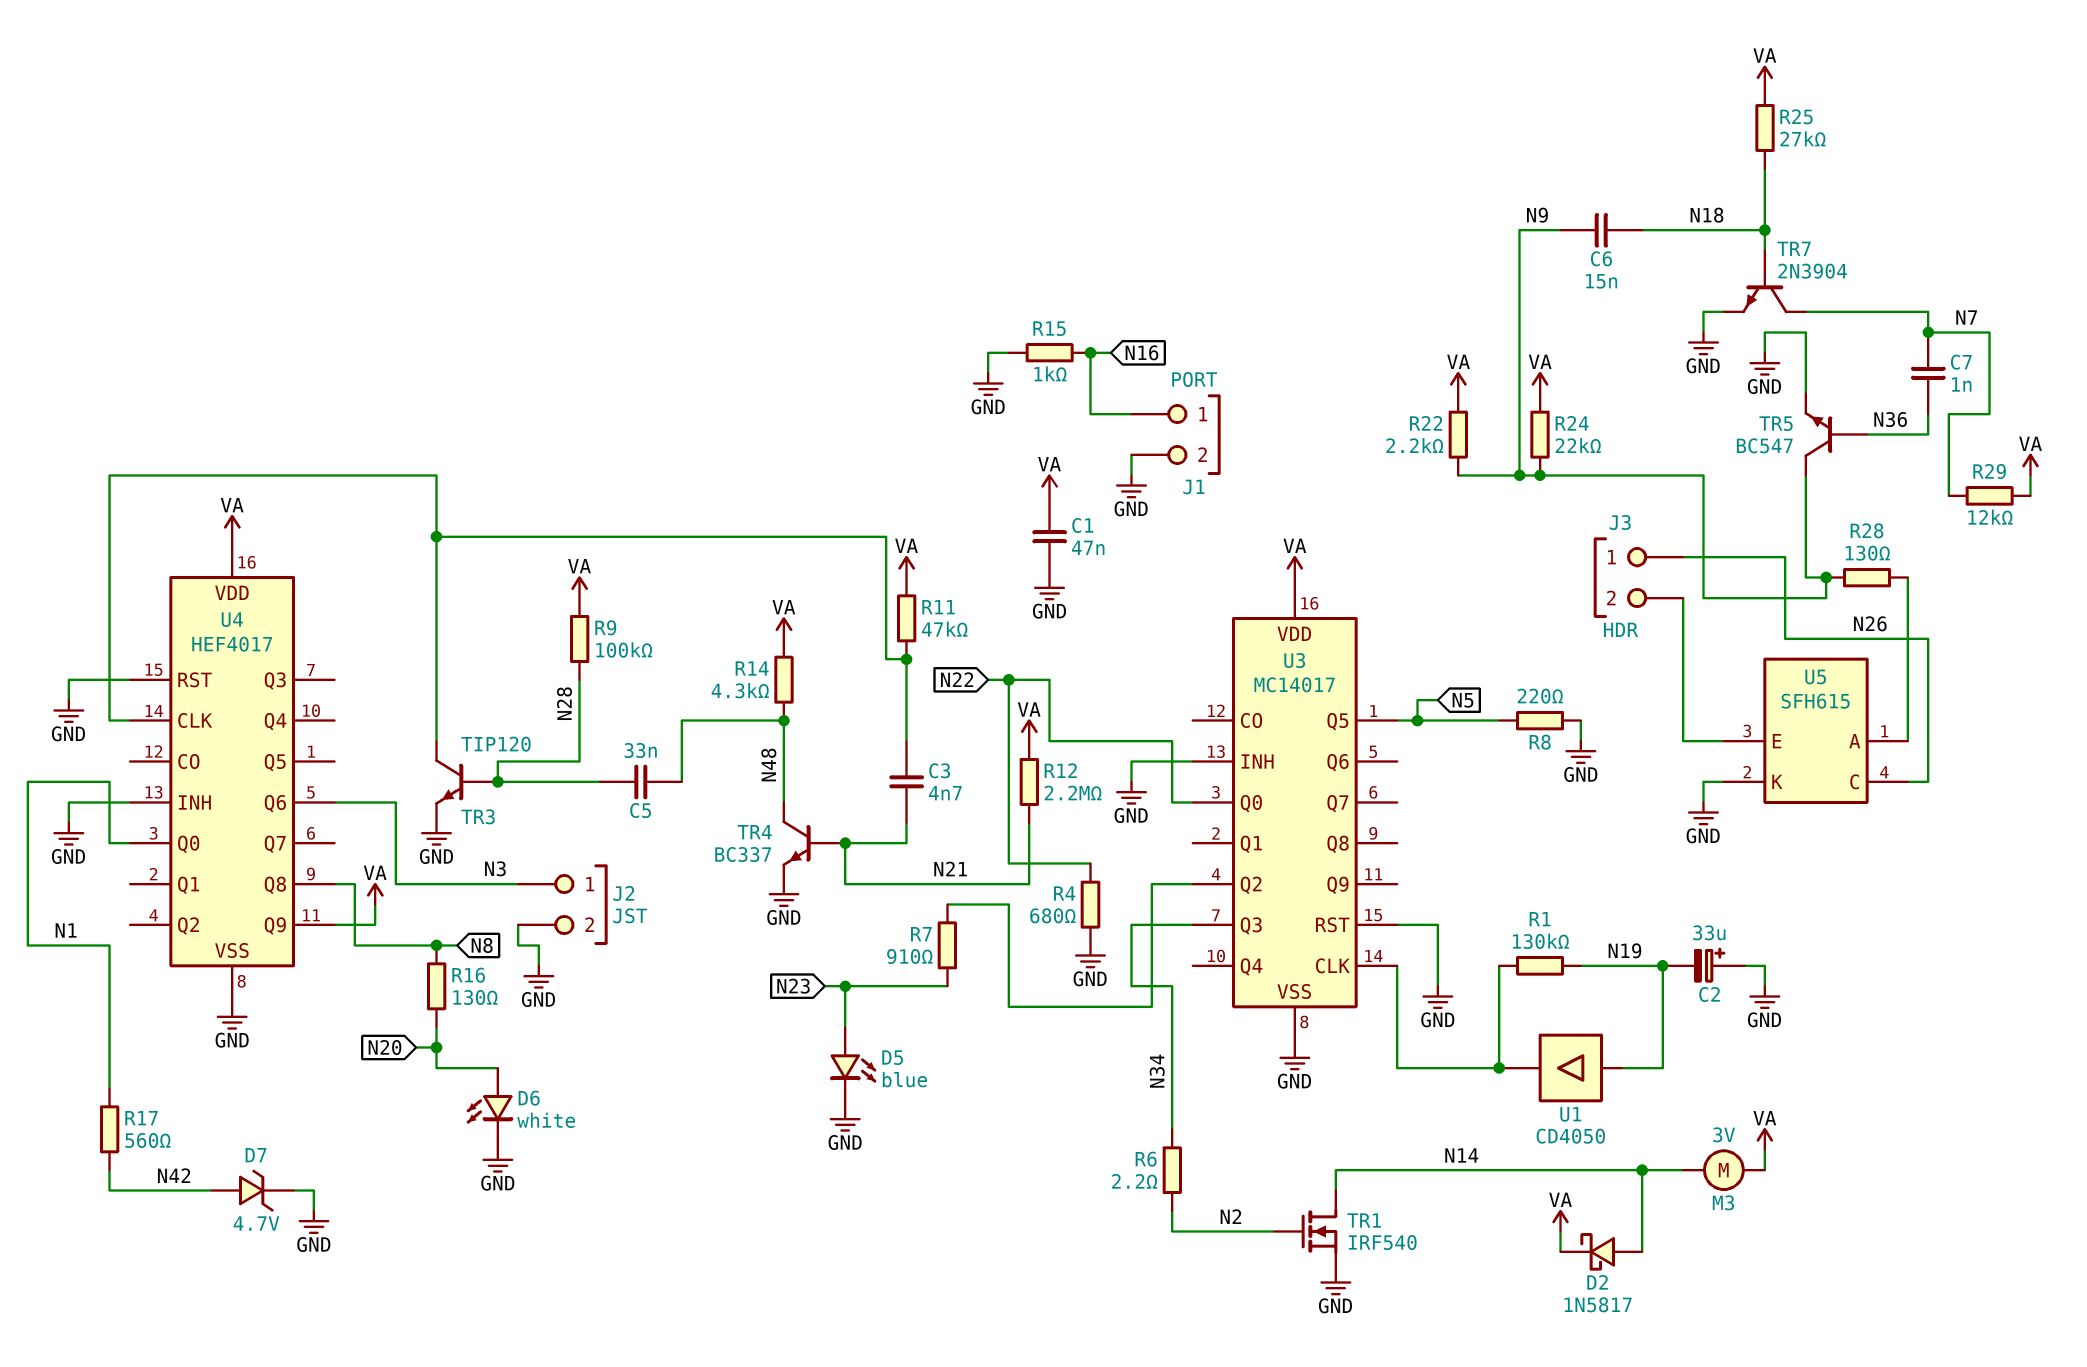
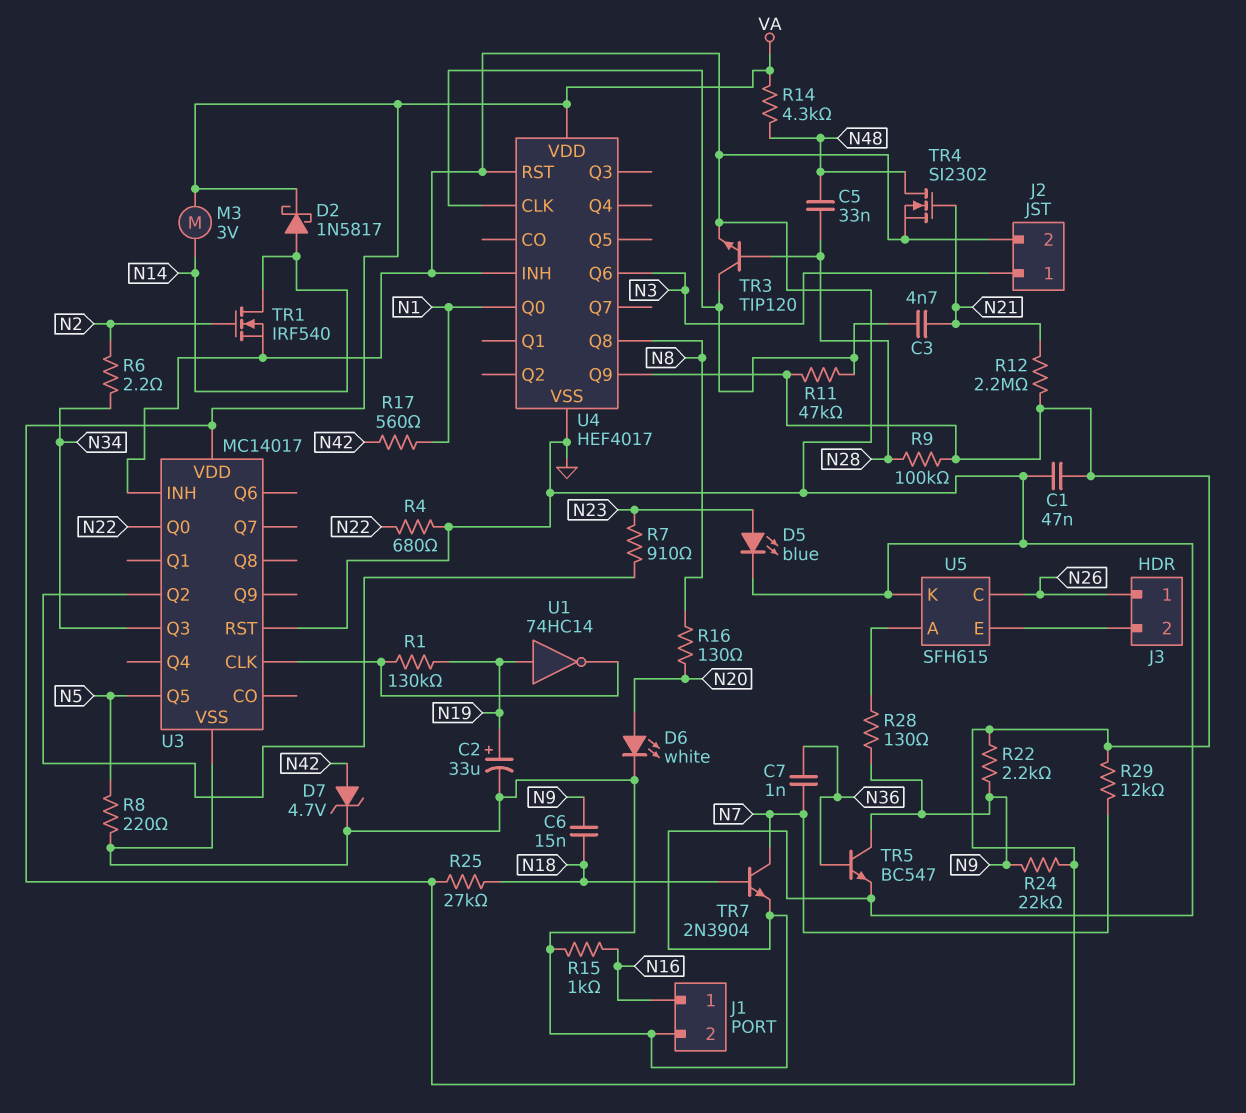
C2: 33uF (plus GND, minus N19) -> 33uF (plus N19, minus GND)
TR4: NPN BC337 (B N21, C N48, E GND) -> NMOS SI2302 (G N21, D N48, S GND)
U1: buffer CD4050 (in N19, out U3/CLK) -> NOT 74HC14 (in N19, out U3/CLK)

